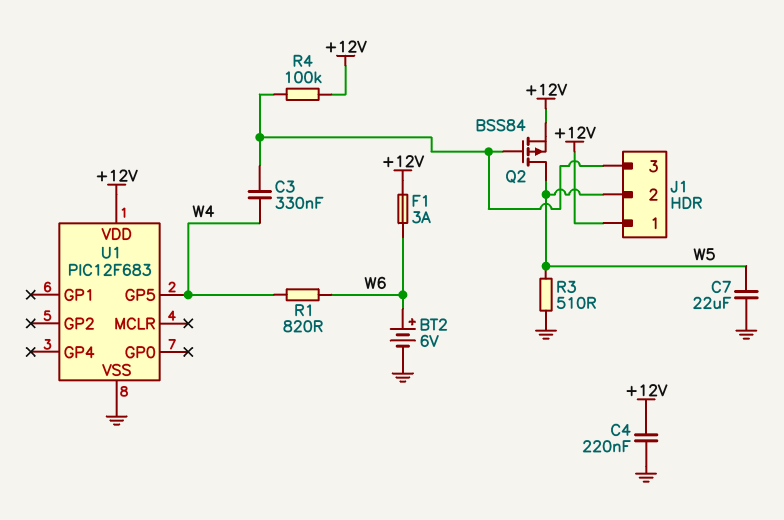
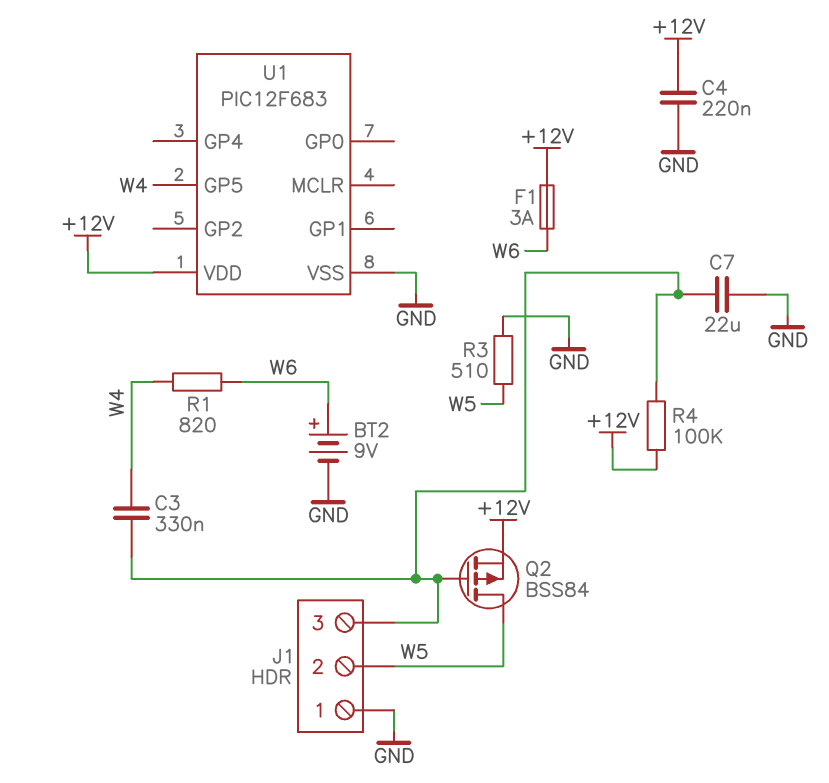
BT2: 6V (plus W6, minus GND) -> 9V (plus W6, minus GND)
C7: 22uF (GND, W5) -> 22uF (GND, J1/3)
J1 pin 1: +12V -> GND

